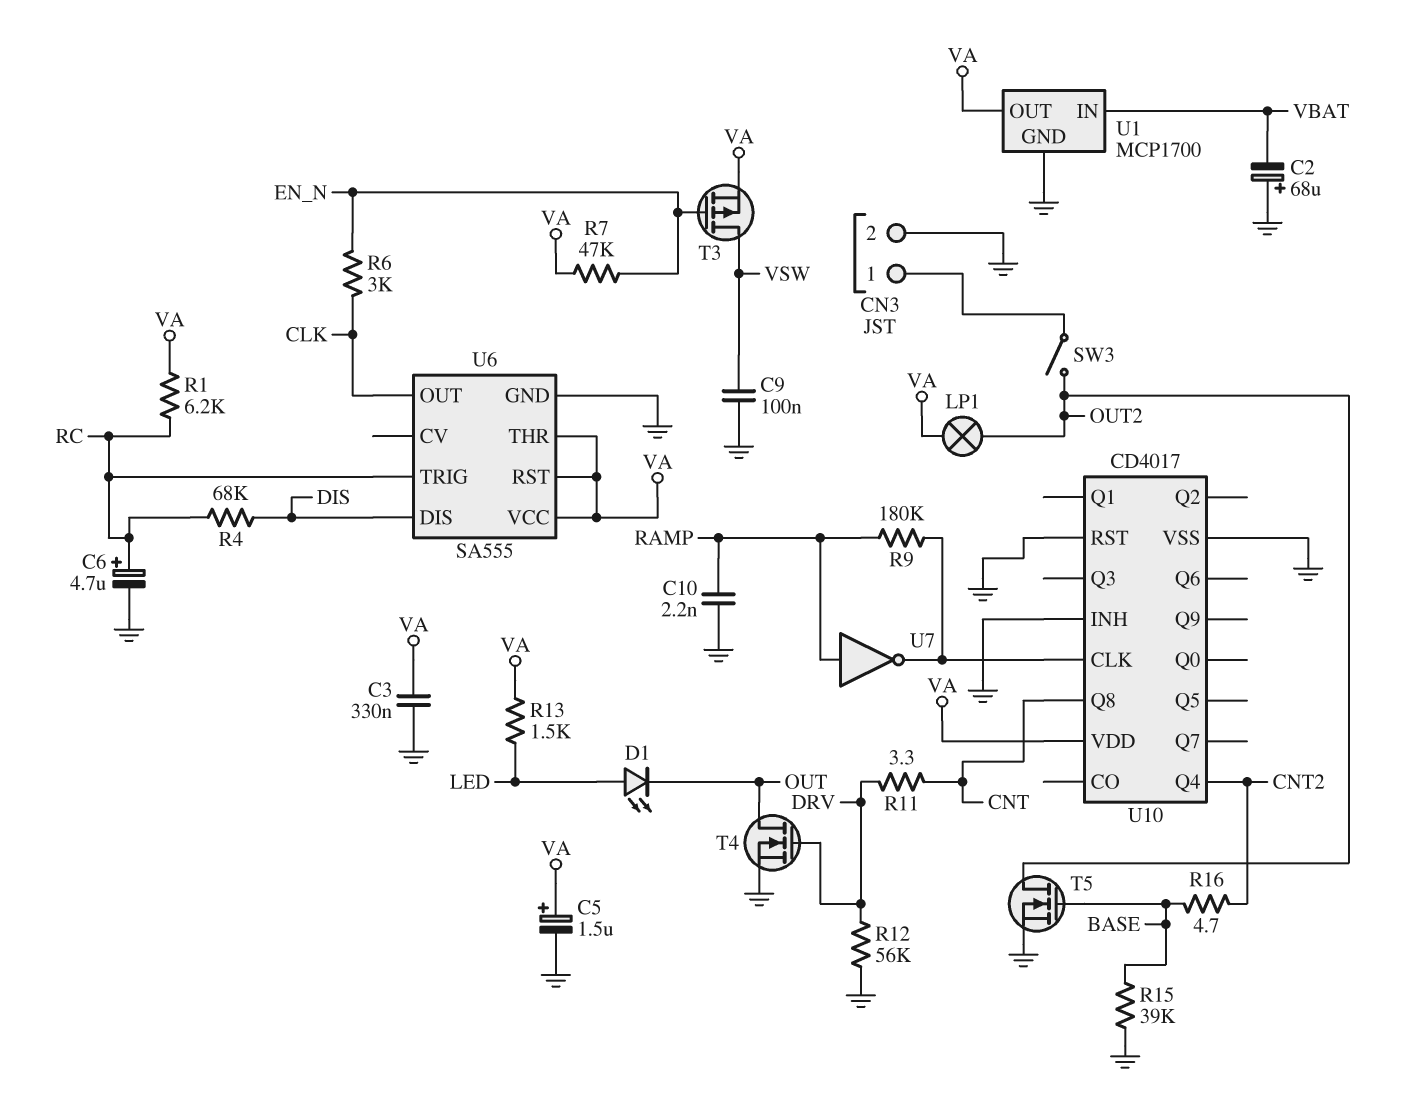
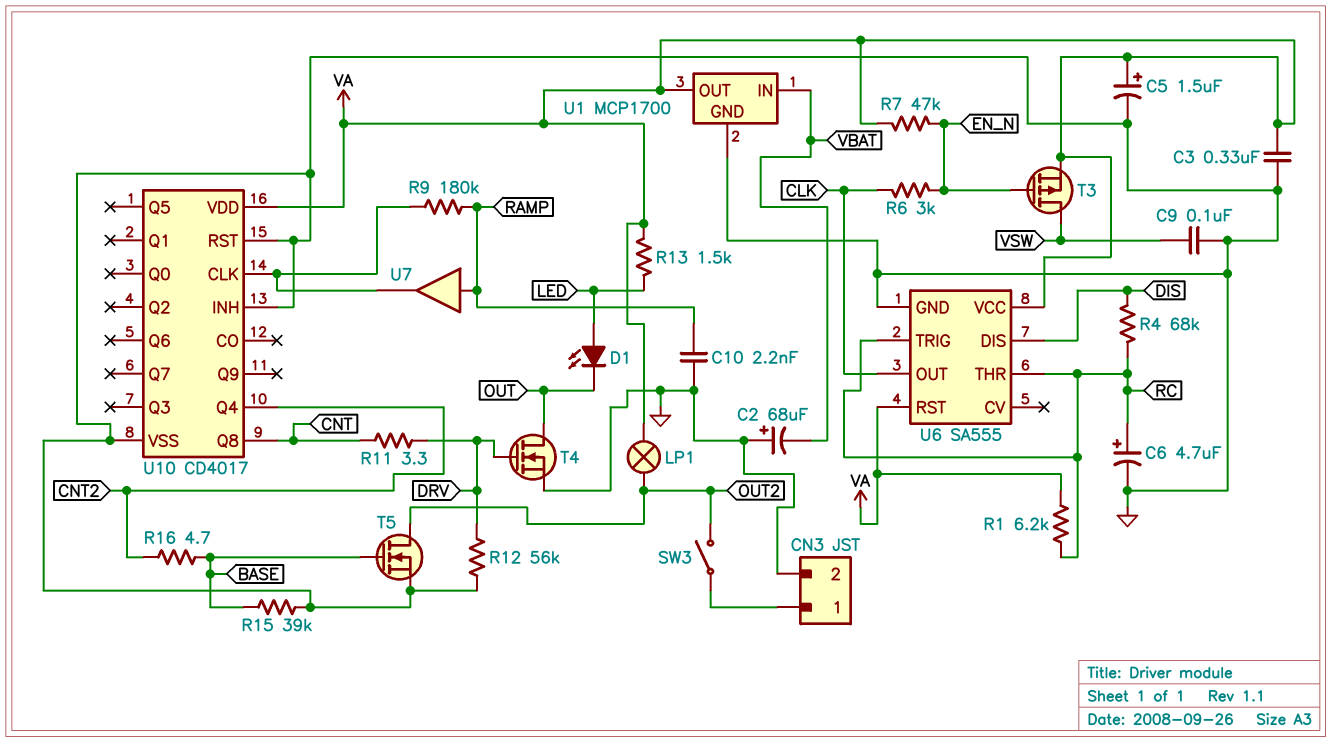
U6 pin THR: VA -> RC
U7: NOT (in RAMP, out U10/CLK) -> buffer (in RAMP, out U10/CLK)

